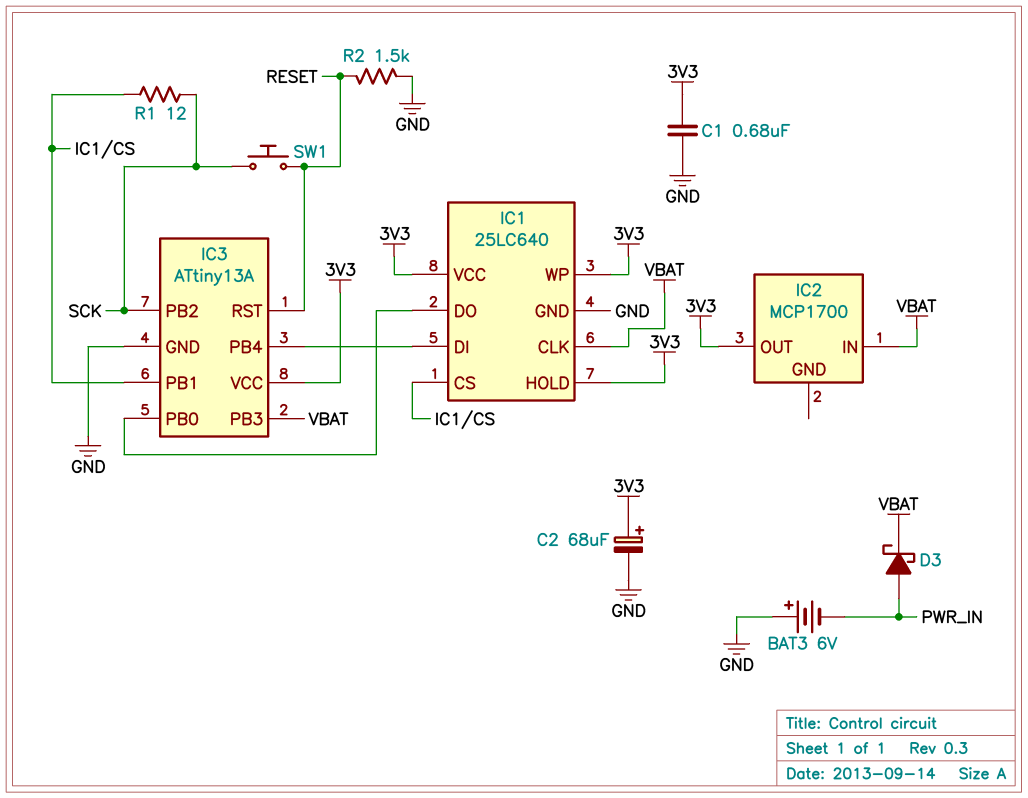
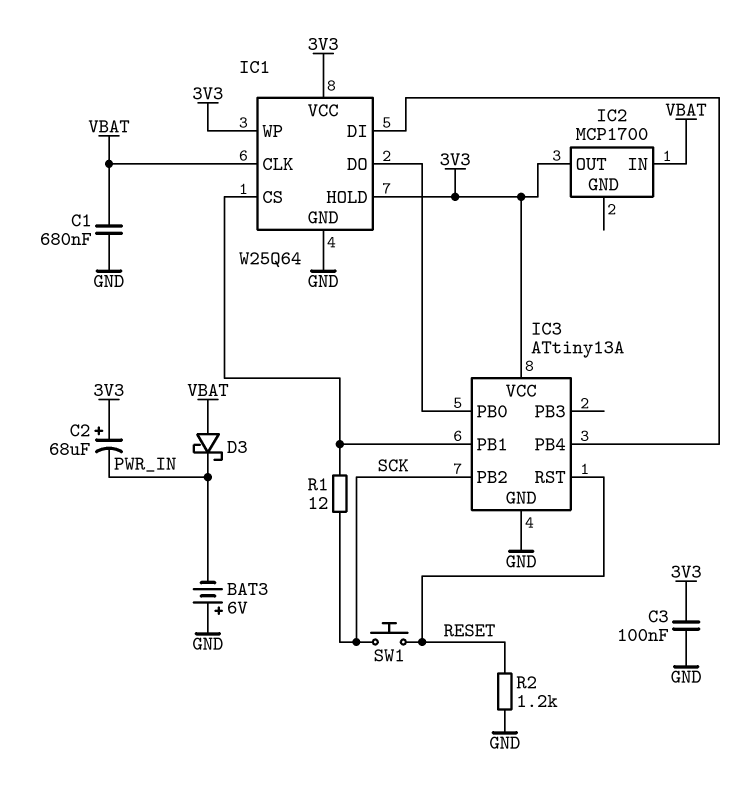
C1: 680nF (3V3, GND) -> 680nF (GND, VBAT)
C2: 68uF (plus 3V3, minus GND) -> 68uF (plus 3V3, minus PWR_IN)
C3: none -> 100nF (3V3, GND)
D3: schottky (A PWR_IN, K VBAT) -> schottky (A VBAT, K PWR_IN)
IC1: 25LC640 -> W25Q64
IC3 pin PB3: VBAT -> none
R2: 1.5k (GND, RESET) -> 1.2k (GND, RESET)

